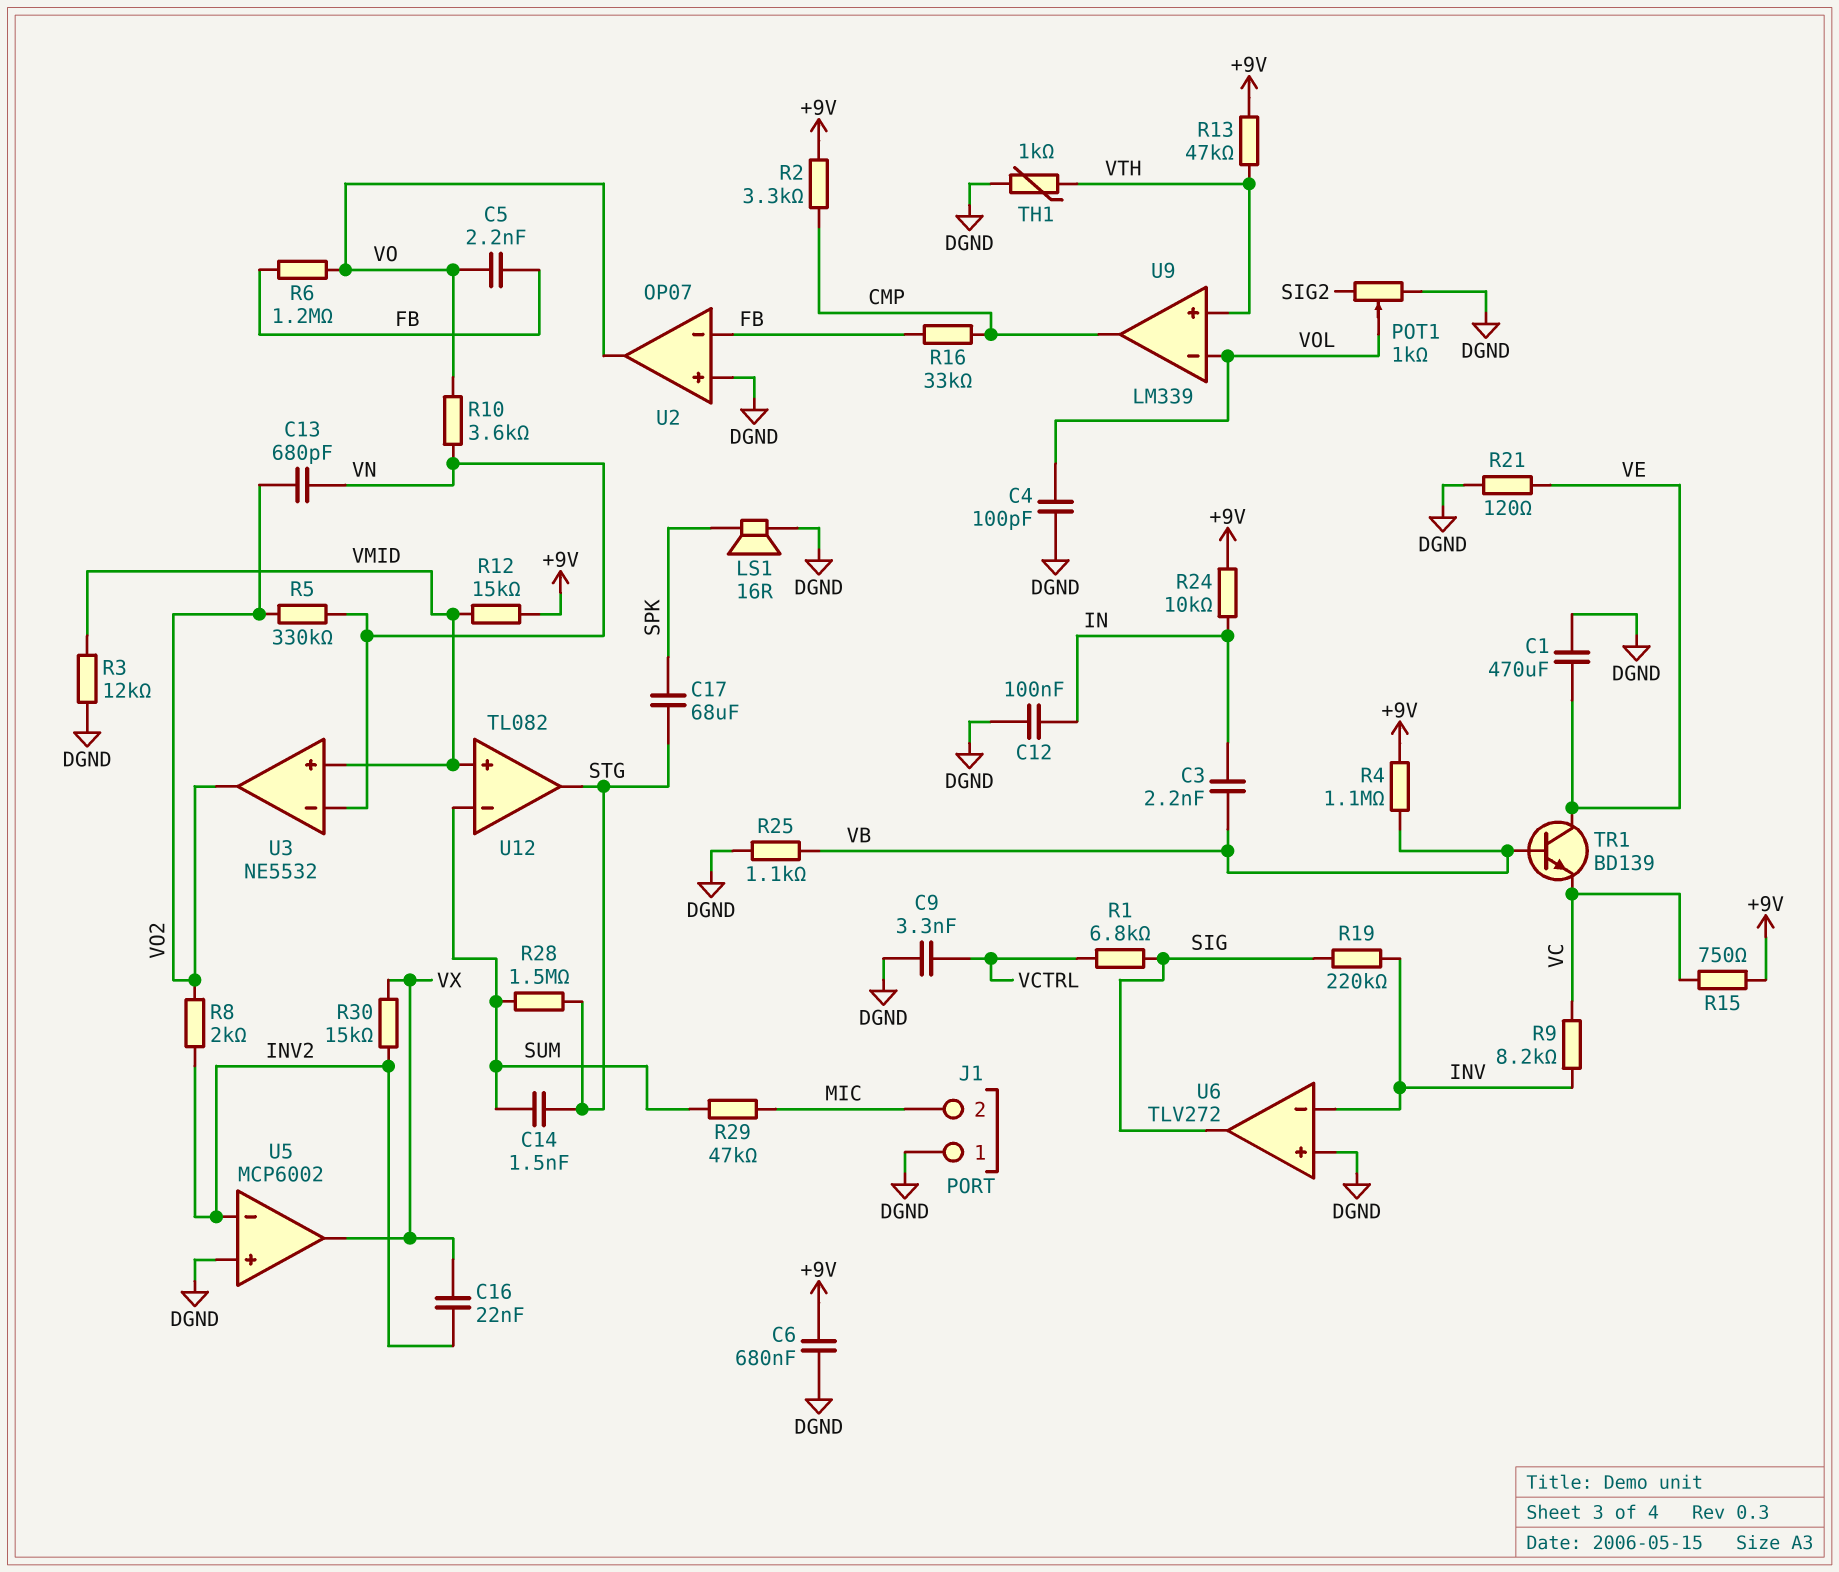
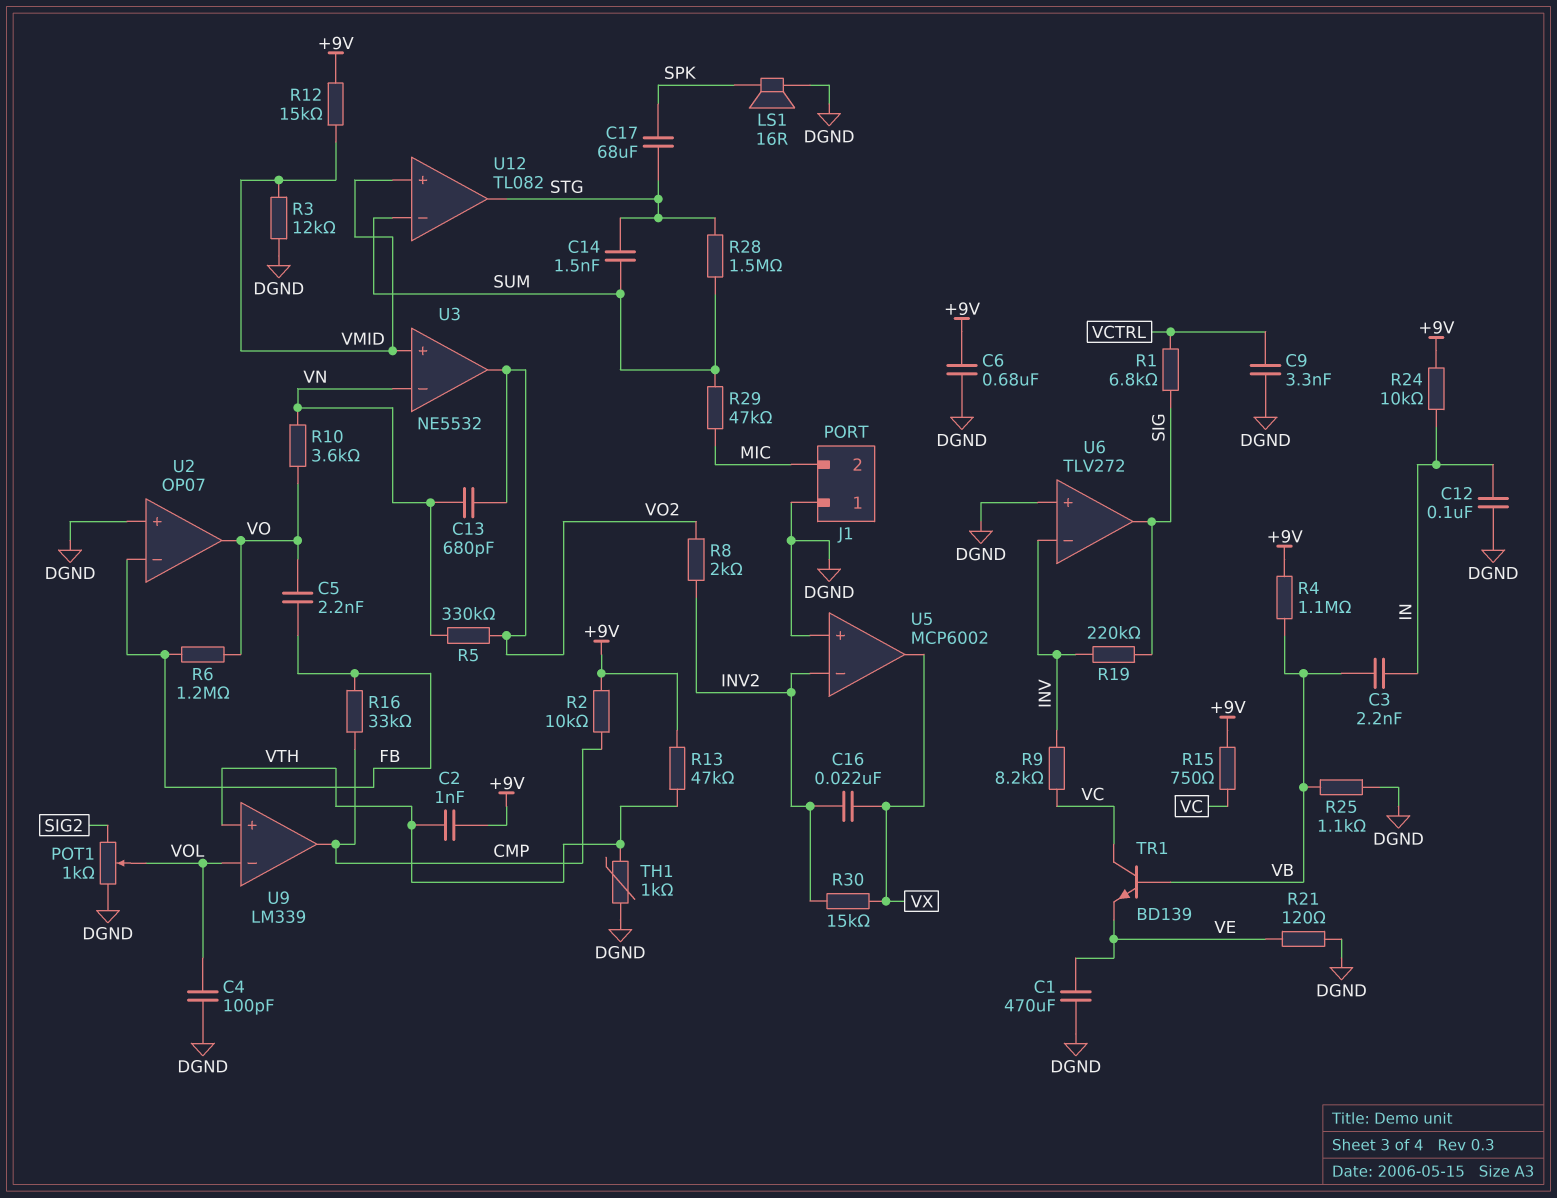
C2: none -> 1nF (+9V, VTH)
R2: 3.3k (+9V, CMP) -> 10k (+9V, CMP)
TR1: NPN BD139 (B VB, C VE, E VC) -> NPN BD139 (B VB, C VC, E VE)

